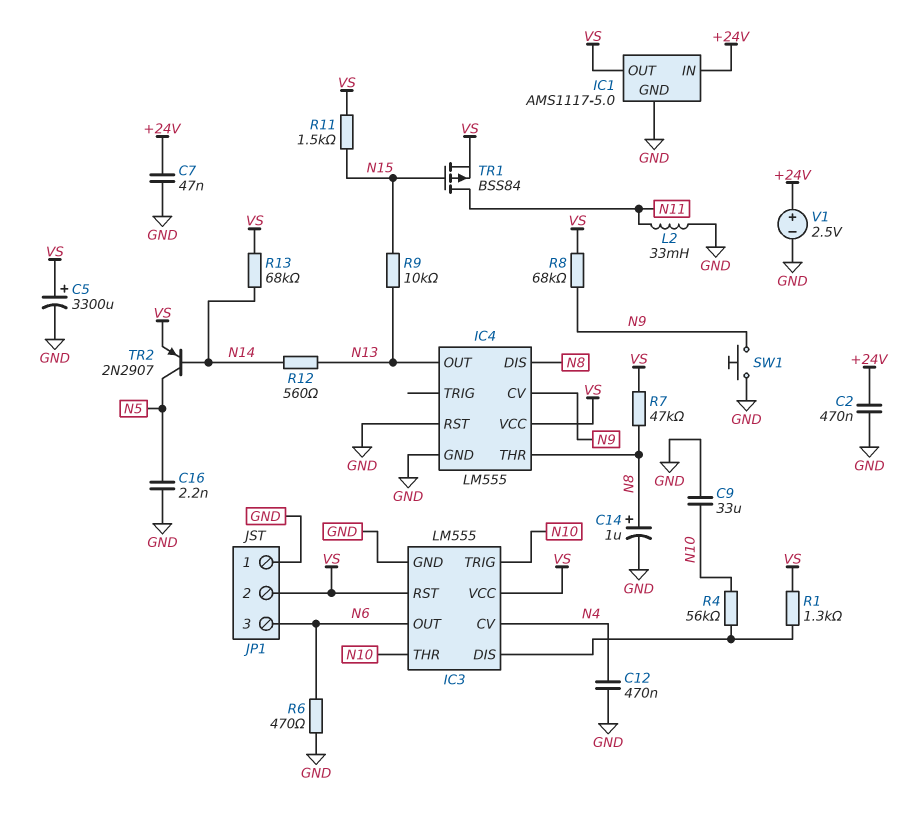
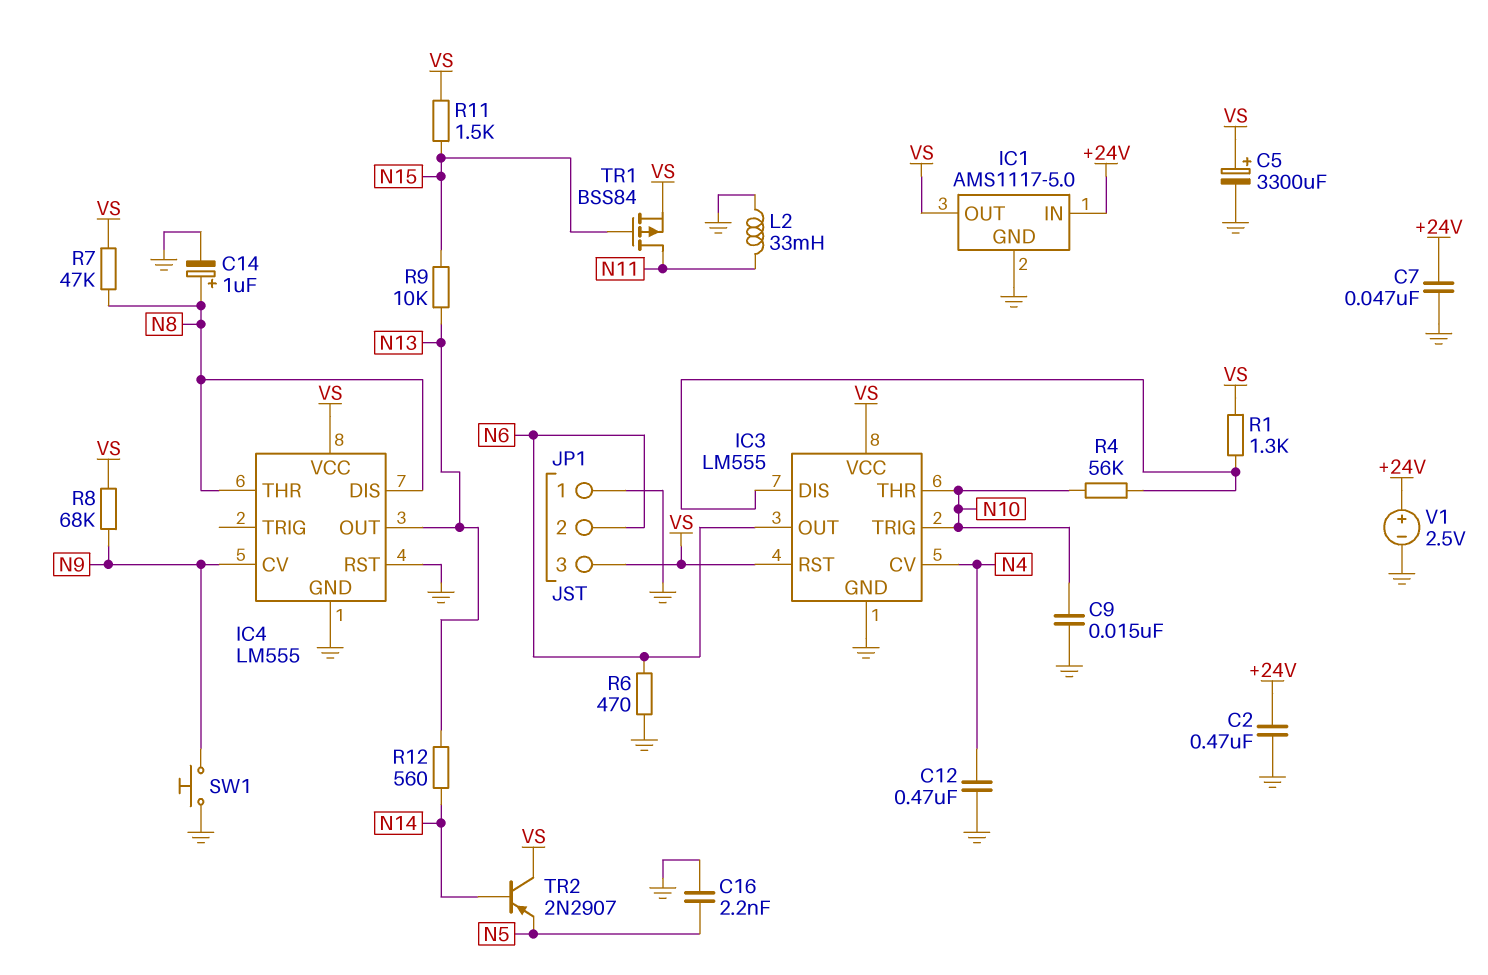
C9: 33uF (GND, N10) -> 15nF (GND, N10)
JP1 pin 2: VS -> N6
JP1 pin 3: N6 -> VS
R13: 68k (N14, VS) -> none
TR2: PNP 2N2907 (B N14, C N5, E VS) -> PNP 2N2907 (B N14, C VS, E N5)

